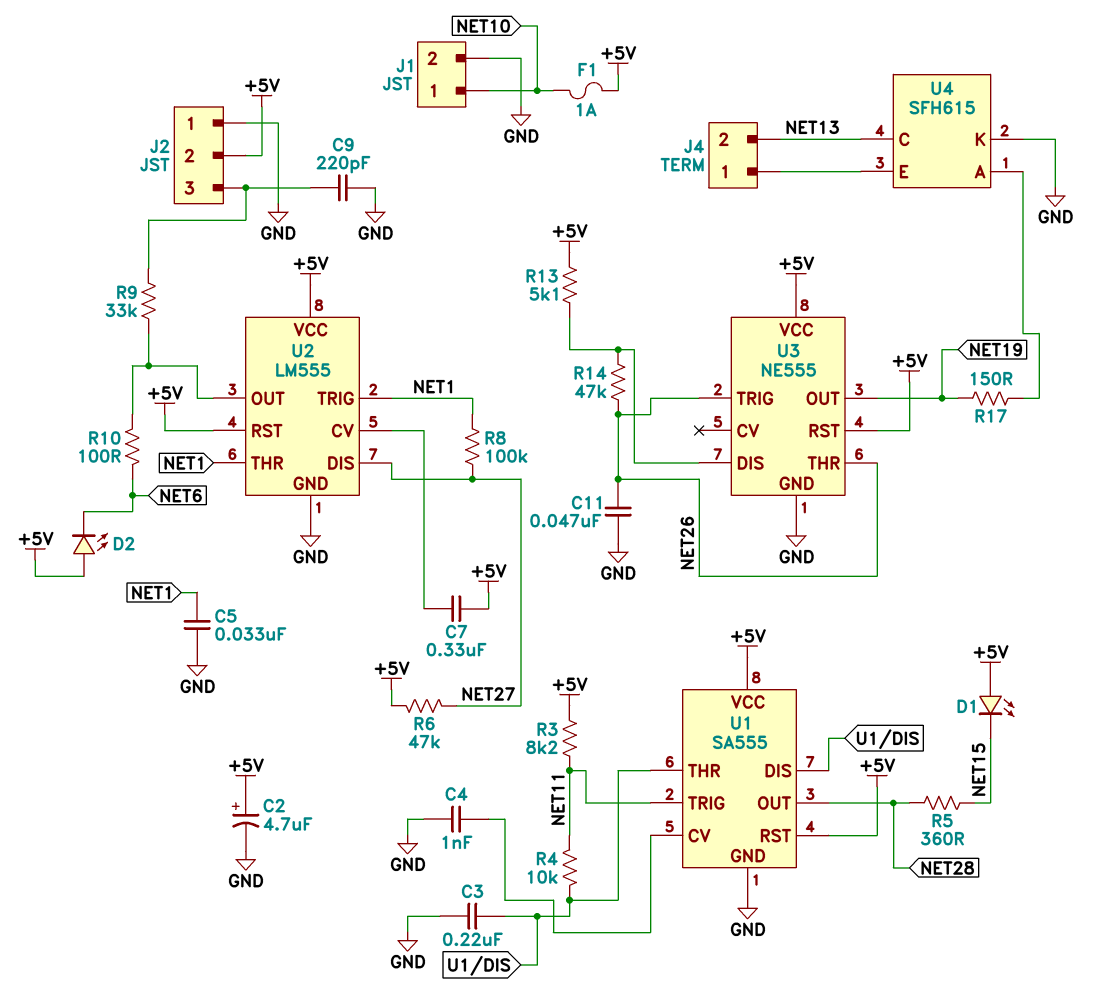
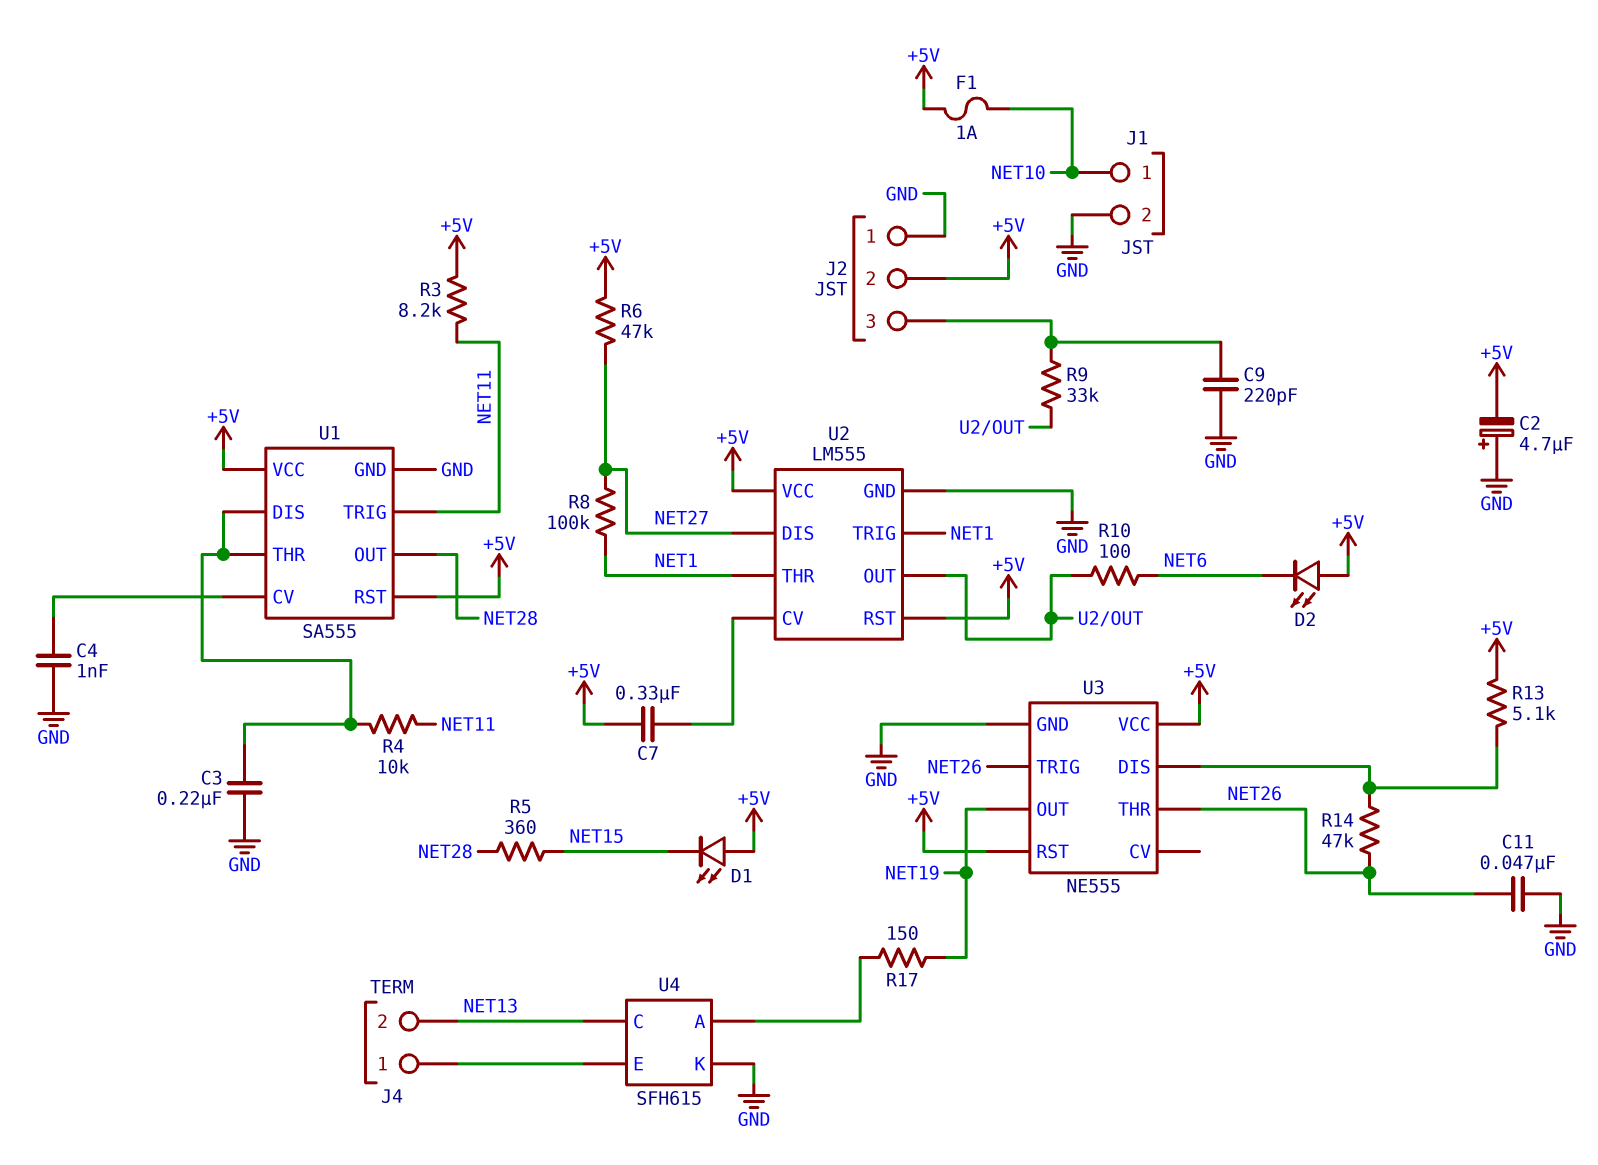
C2: 4.7uF (plus +5V, minus GND) -> 4.7uF (plus GND, minus +5V)
C5: 33nF (GND, NET1) -> none

